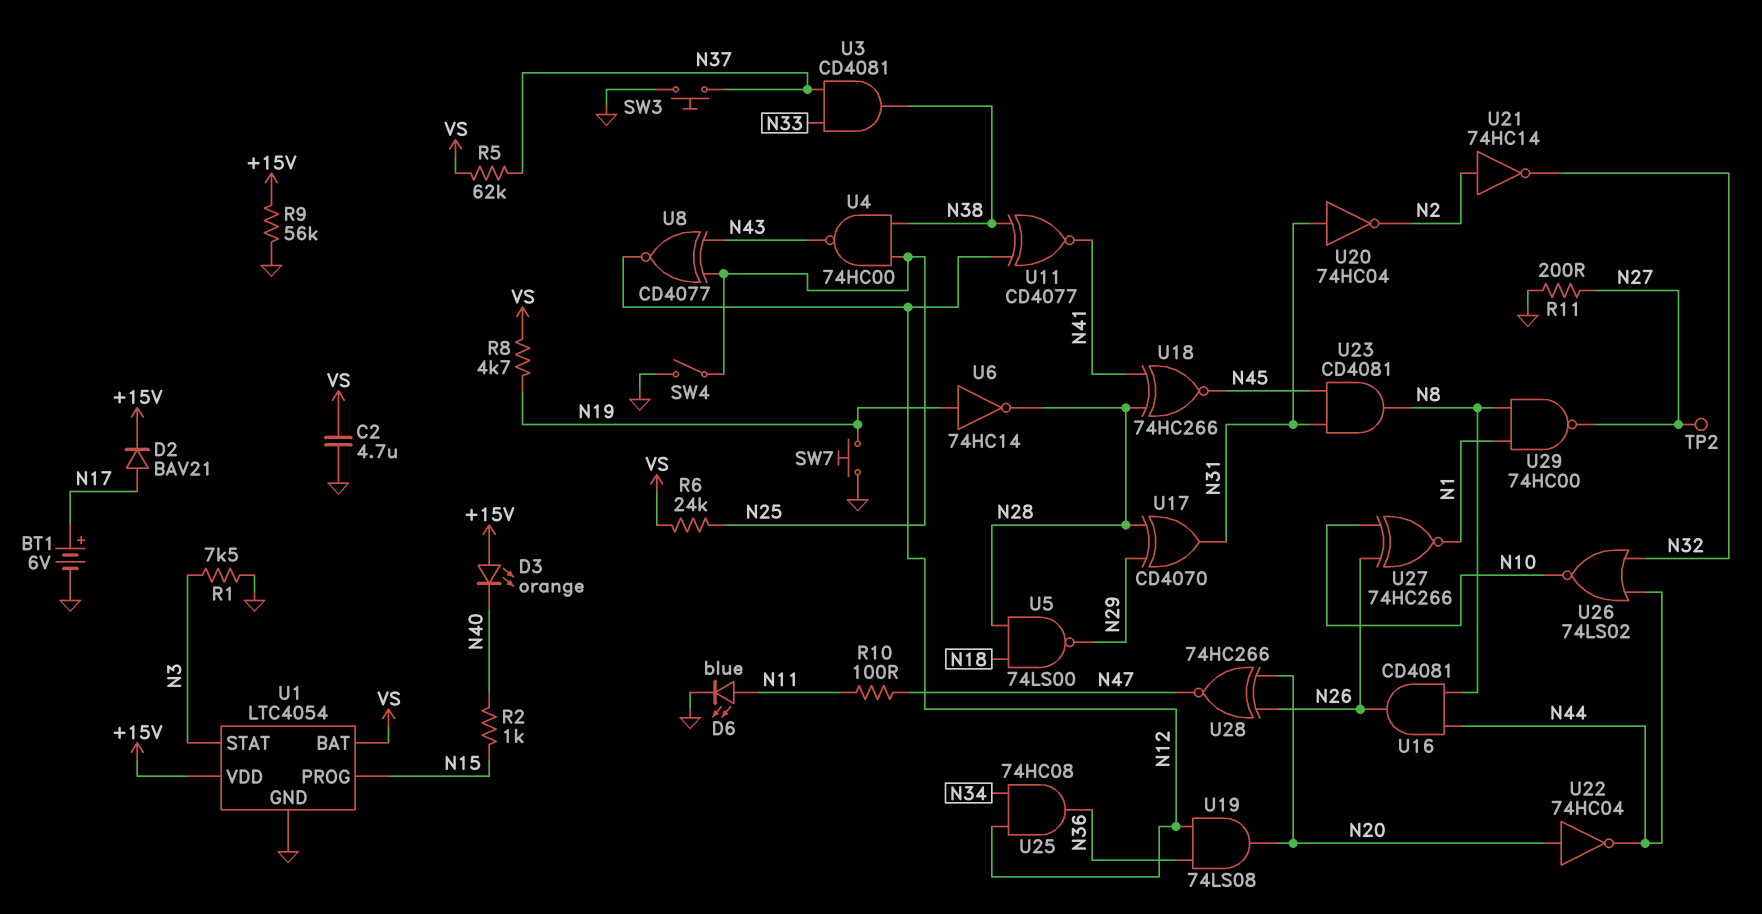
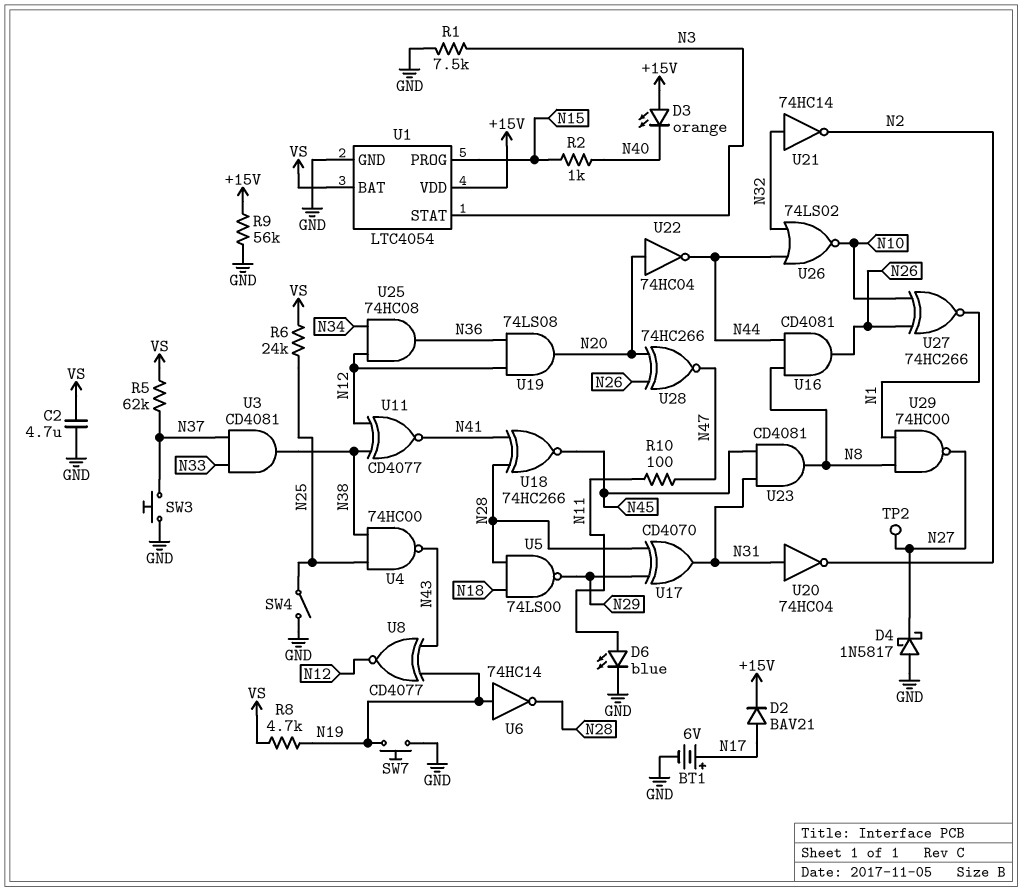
D4: none -> schottky 1N5817 (A GND, K N27)
R11: 200 (GND, N27) -> none
U8: XNOR CD4077 (in N25, in N43, out N12) -> XNOR CD4077 (in N19, in N43, out N12)
U21: NOT 74HC14 (in N2, out N32) -> NOT 74HC14 (in N32, out N2)

